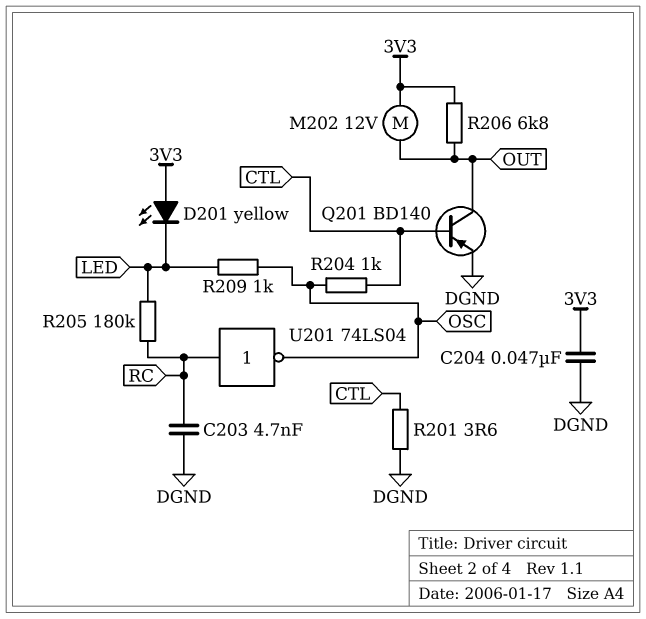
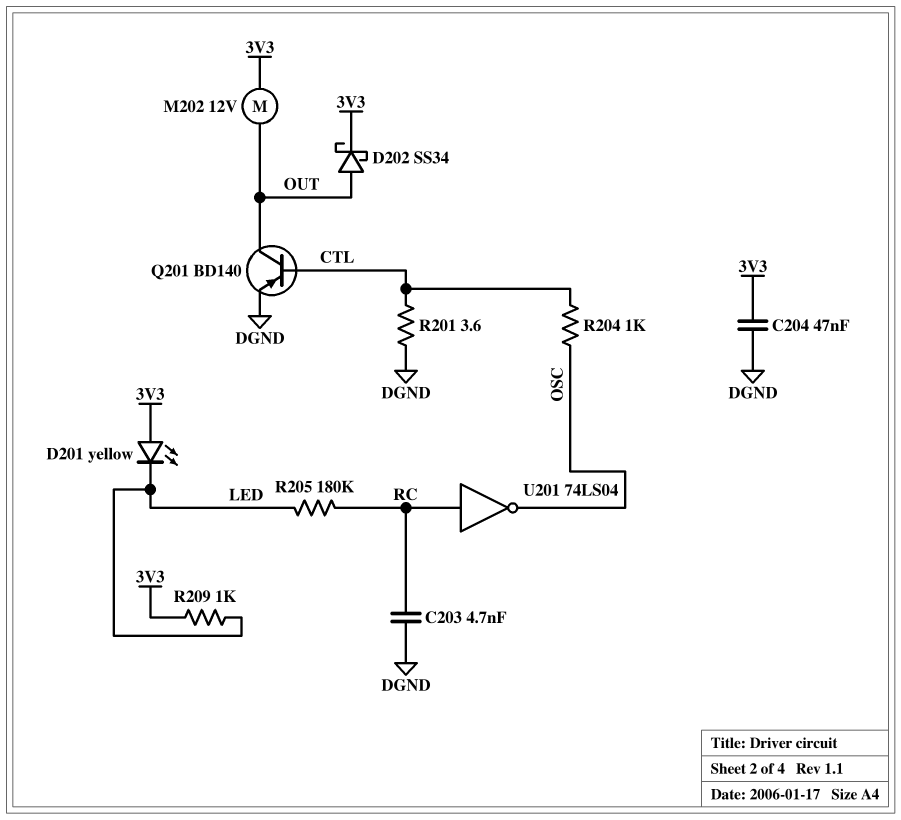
D202: none -> schottky SS34 (A OUT, K 3V3)
R206: 6.8k (3V3, OUT) -> none
R209: 1k (LED, OSC) -> 1k (3V3, LED)

